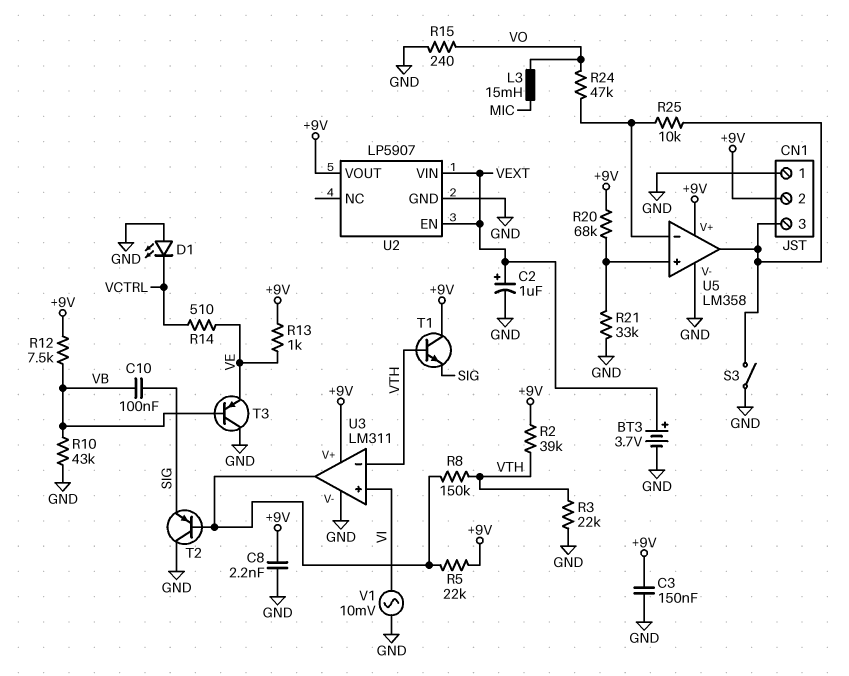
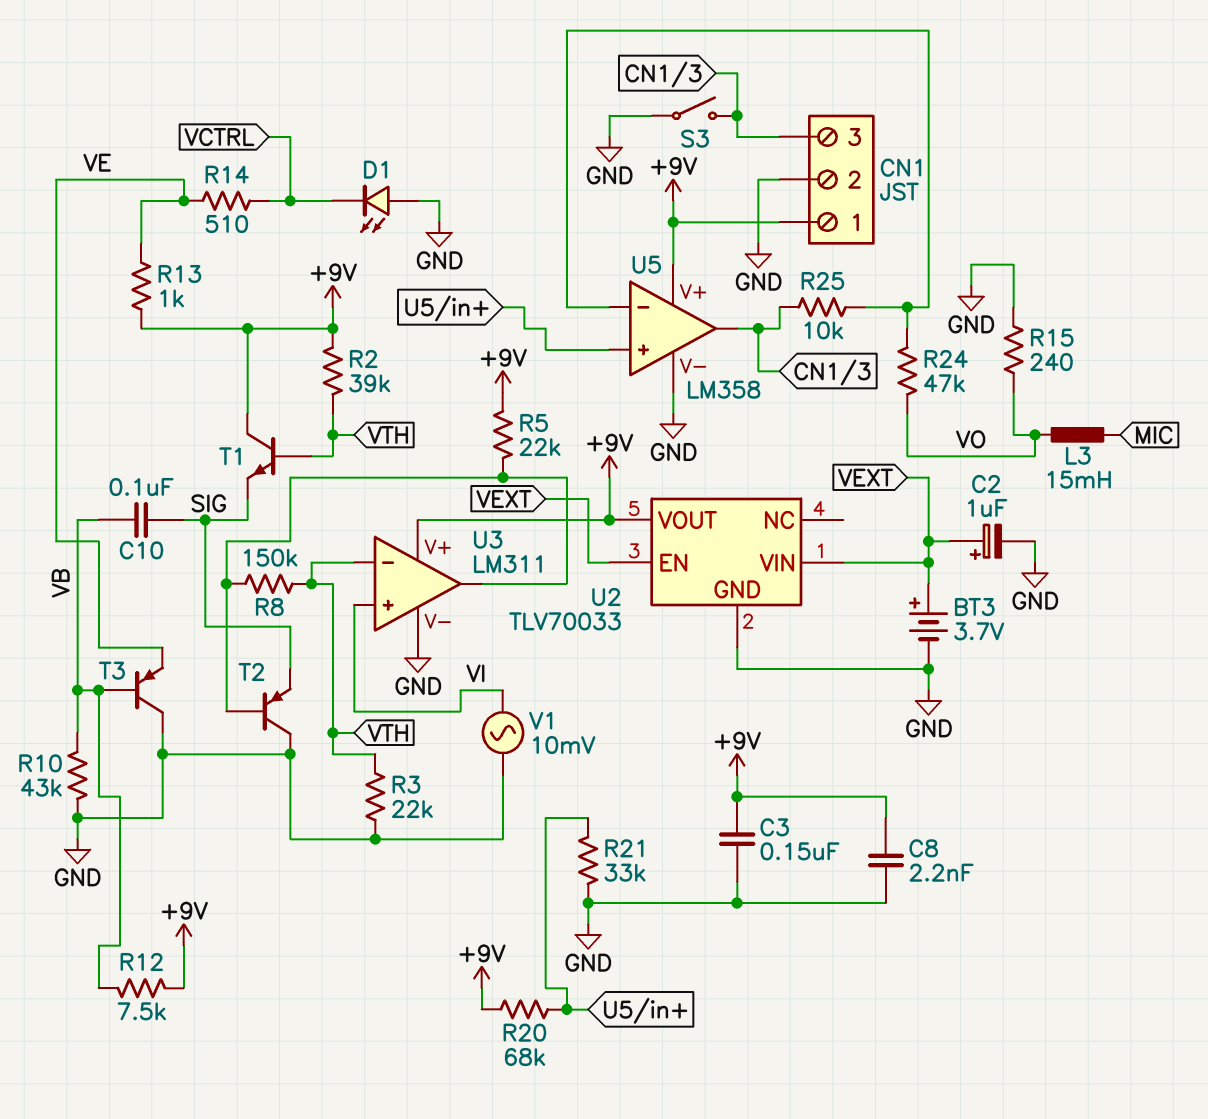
CN1 pin 1: GND -> +9V
CN1 pin 2: +9V -> GND
U2: LP5907 -> TLV70033

